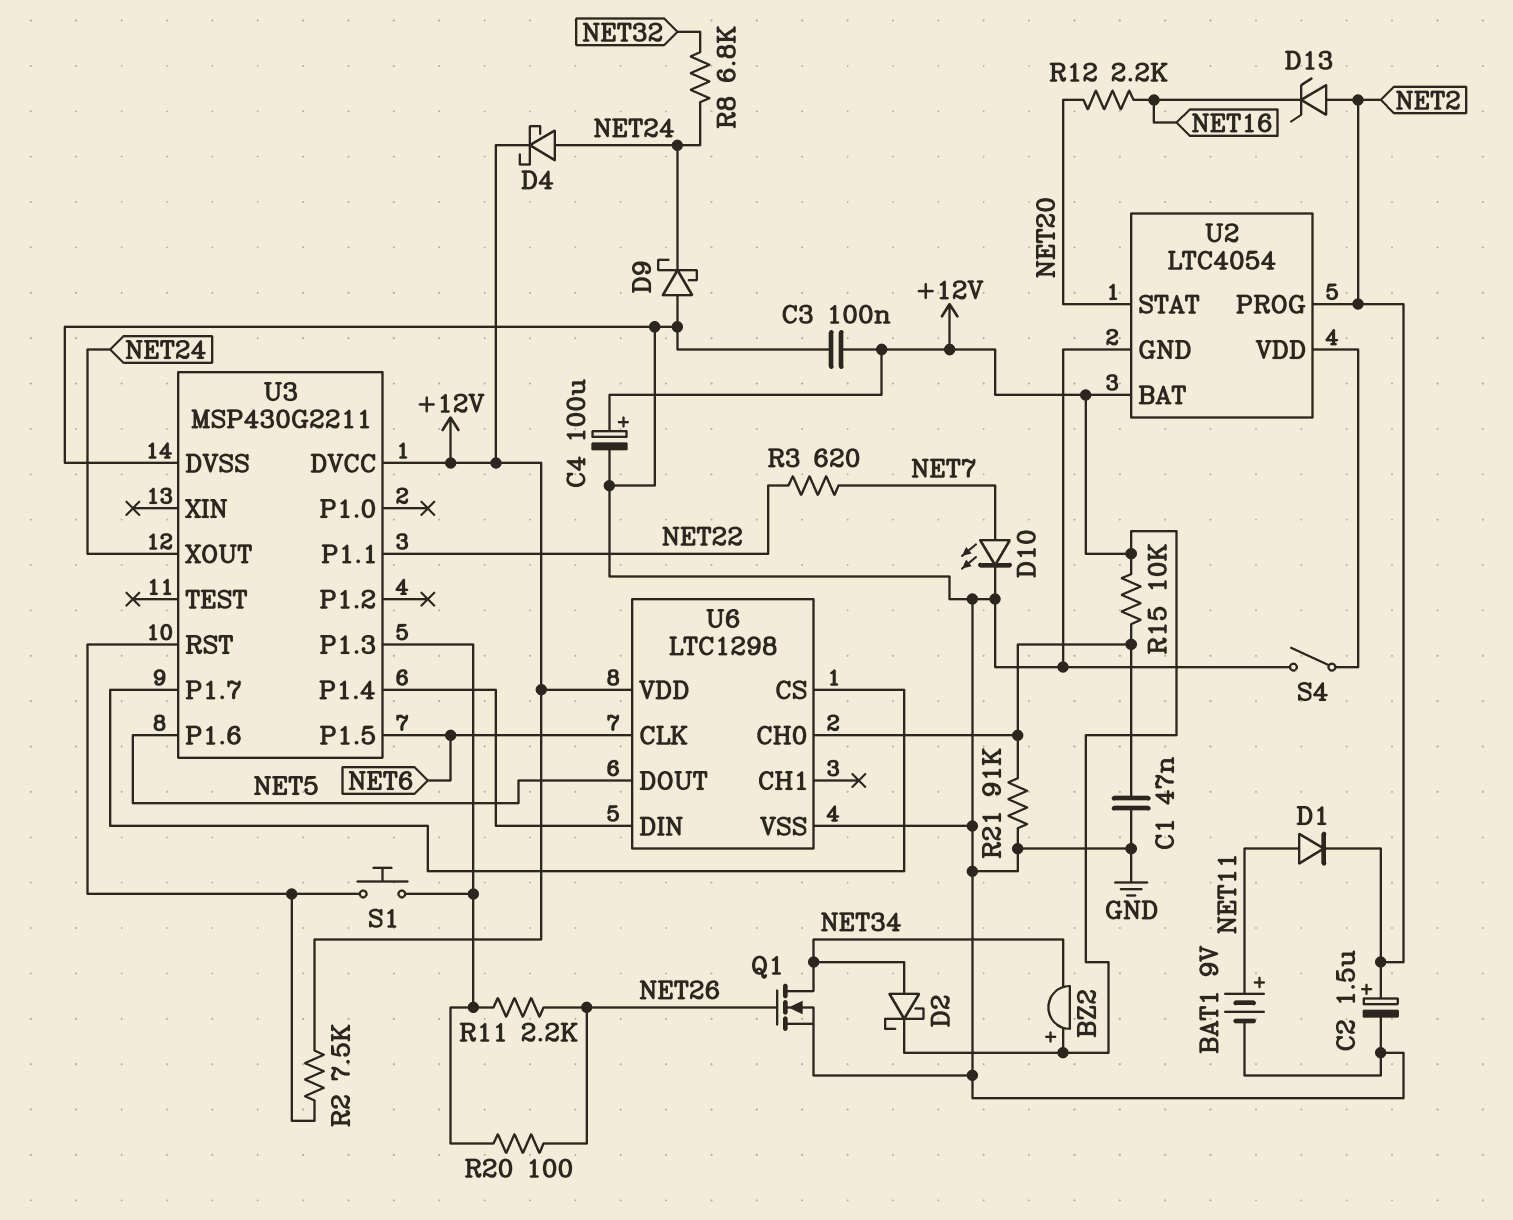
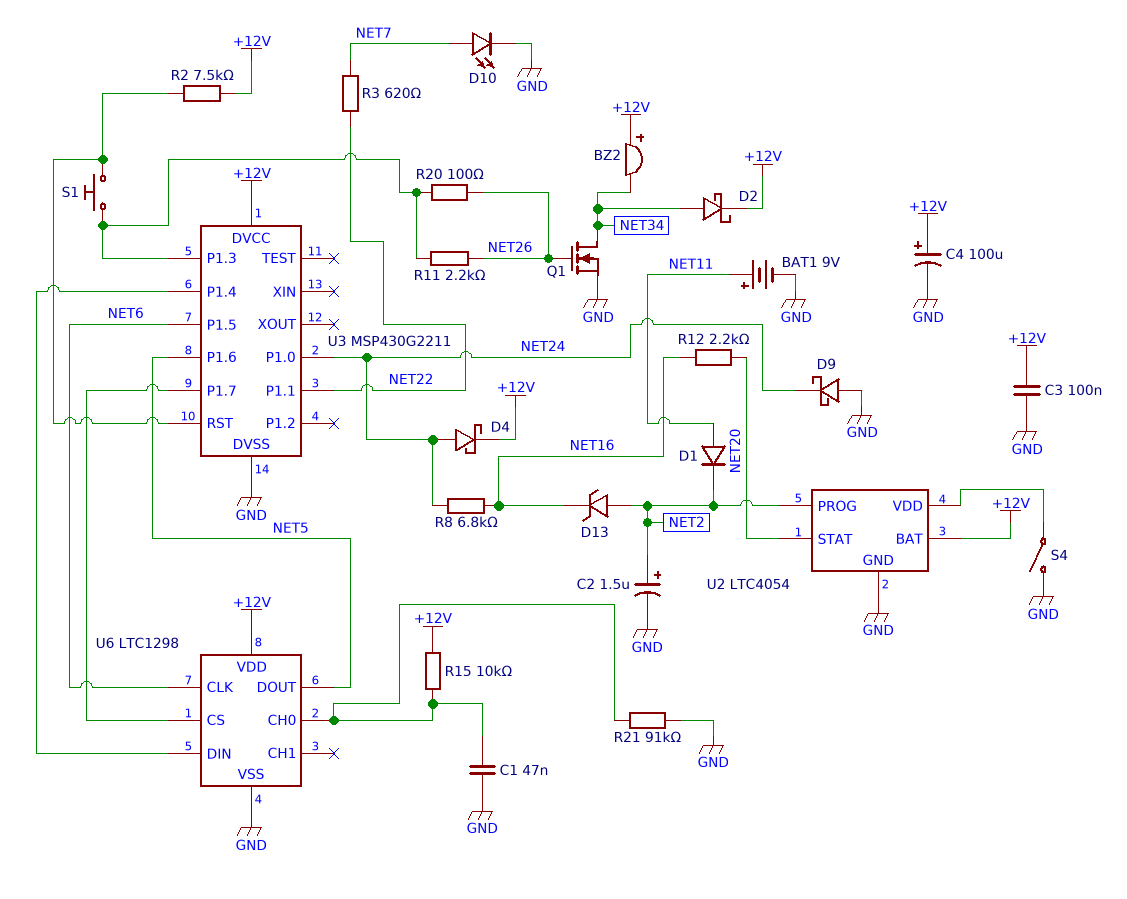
R8: 6.8k (NET24, NET32) -> 6.8k (NET16, NET24)
U3 pin P1.0: none -> NET24
U3 pin XOUT: NET24 -> none

